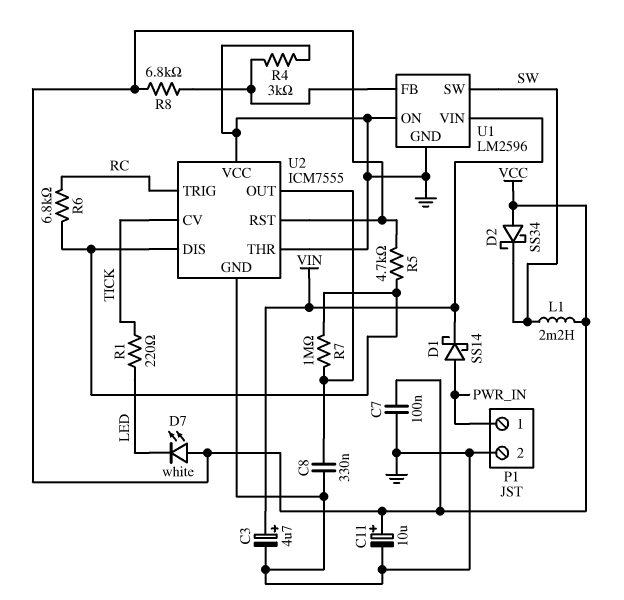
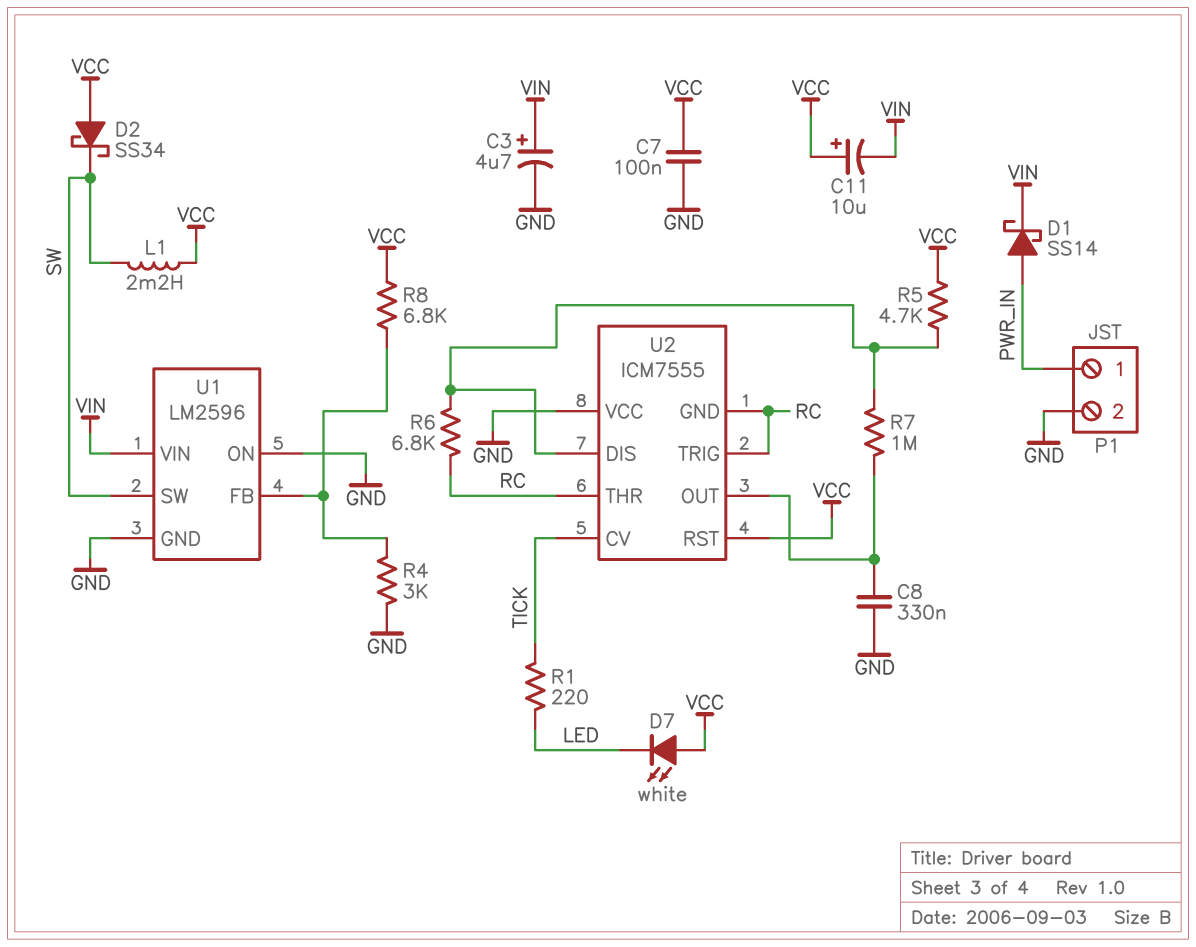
C11: 10uF (plus VCC, minus GND) -> 10uF (plus VCC, minus VIN)
U2 pin GND: GND -> RC
U2 pin THR: GND -> RC

